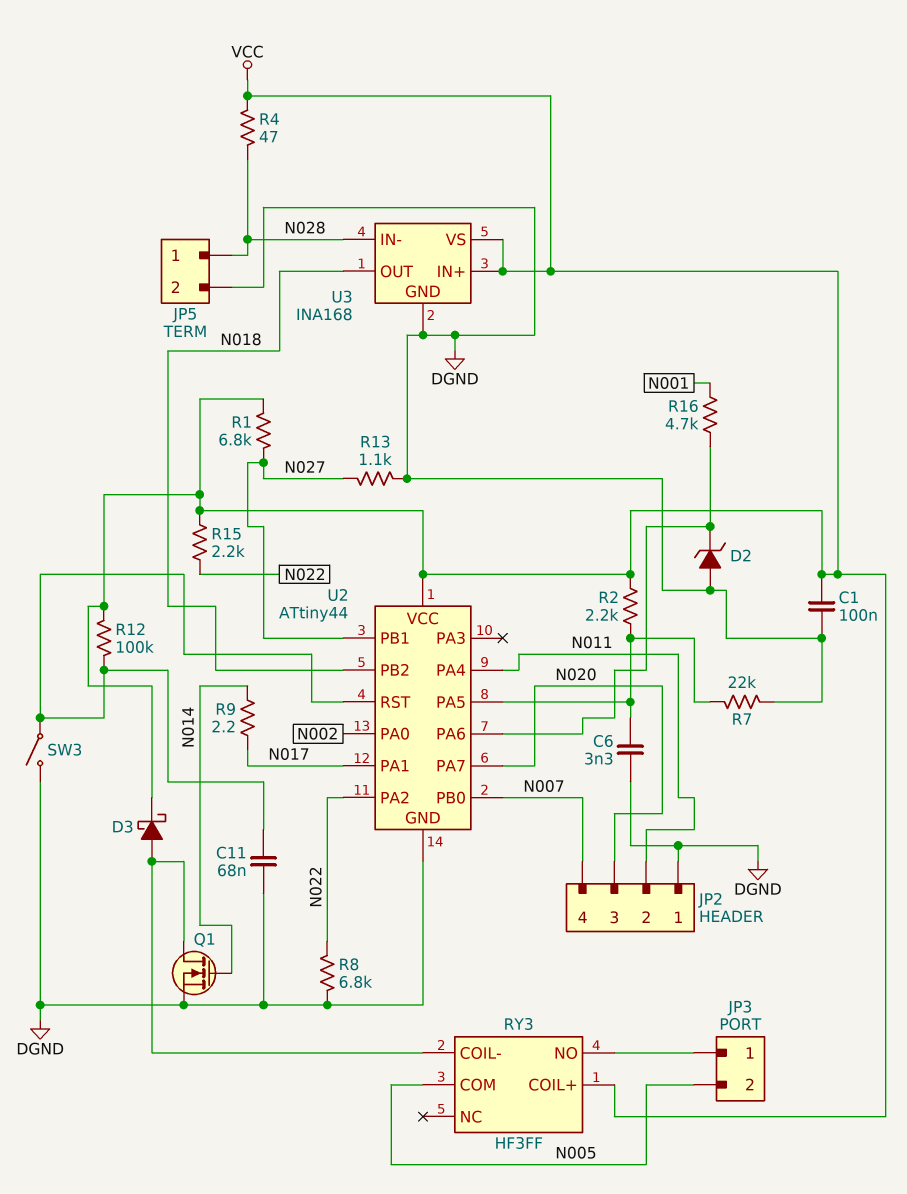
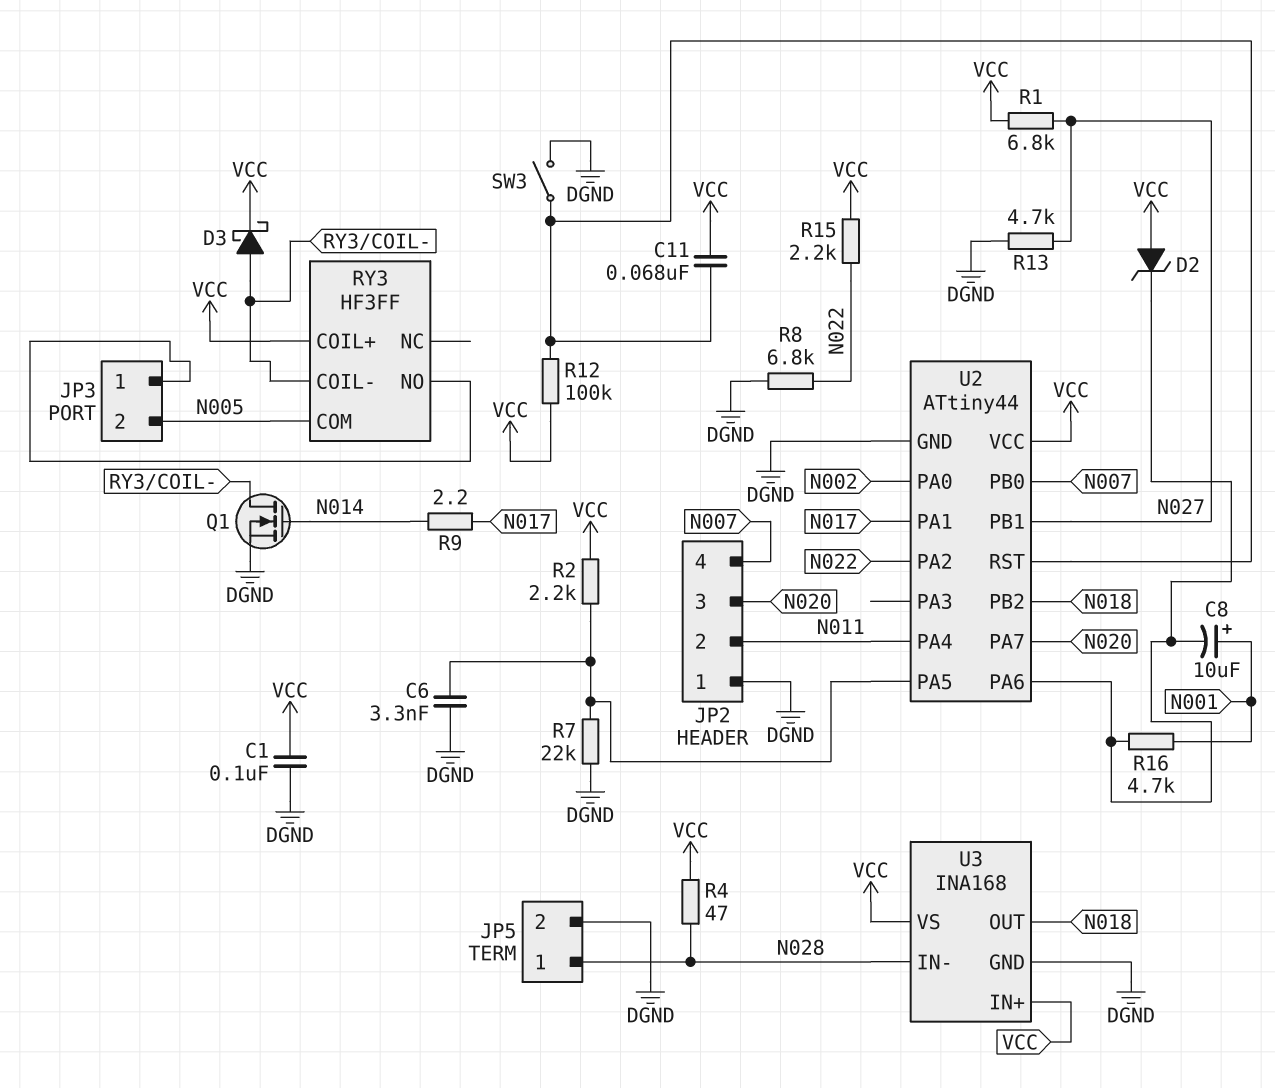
C8: none -> 10uF (plus N001, minus U2/PA6)
C11: 68nF (DGND, U2/RST) -> 68nF (U2/RST, VCC)
D2: zener (A DGND, K U2/PA6) -> zener (A VCC, K U2/PA6)
R13: 1.1k (DGND, N027) -> 4.7k (DGND, N027)

